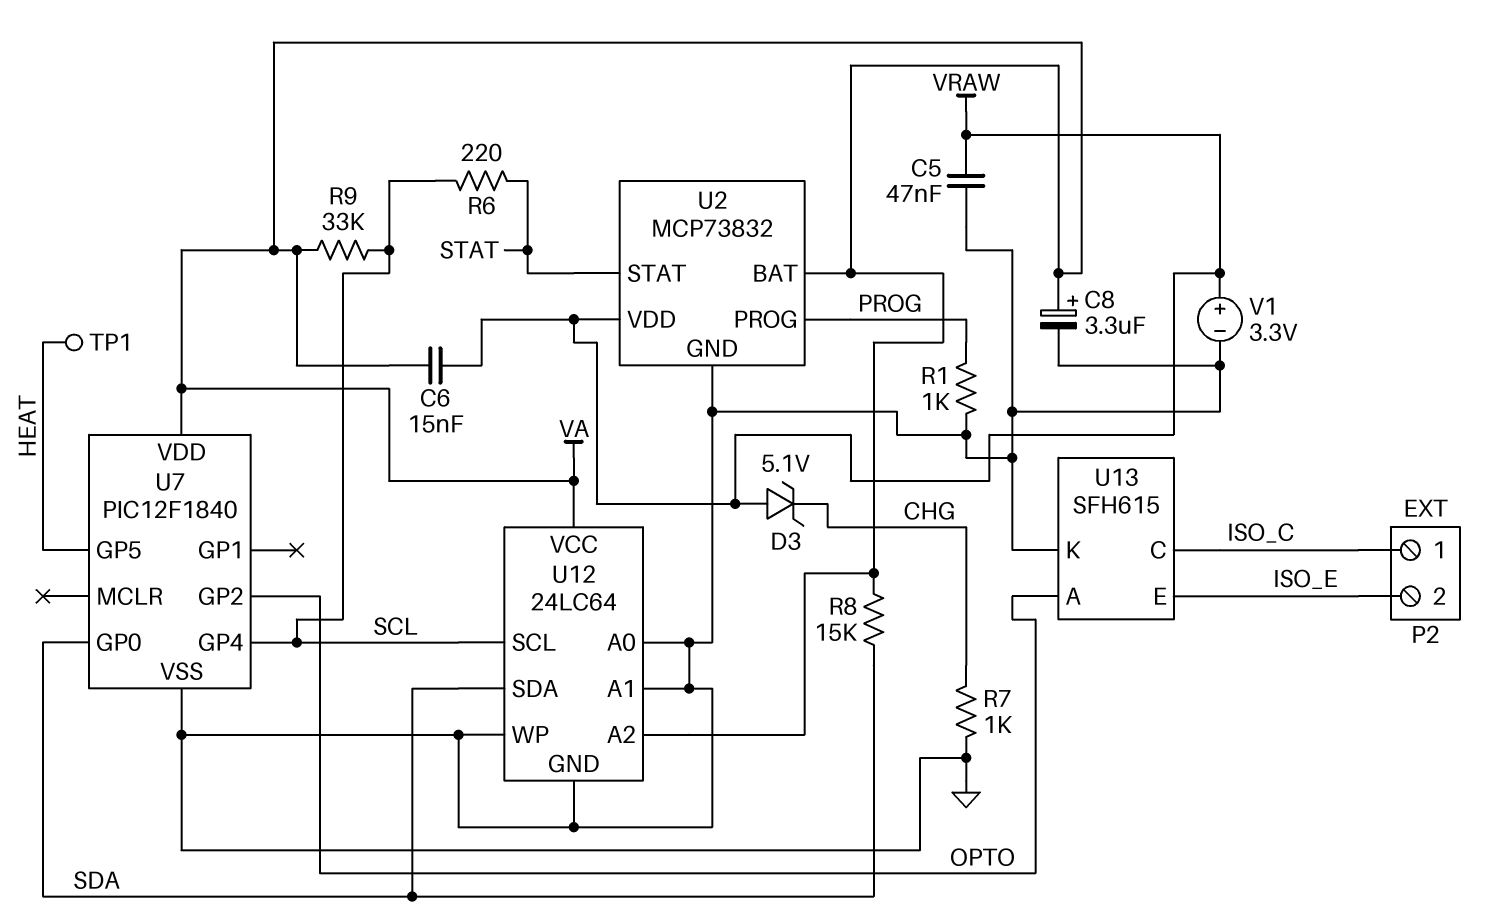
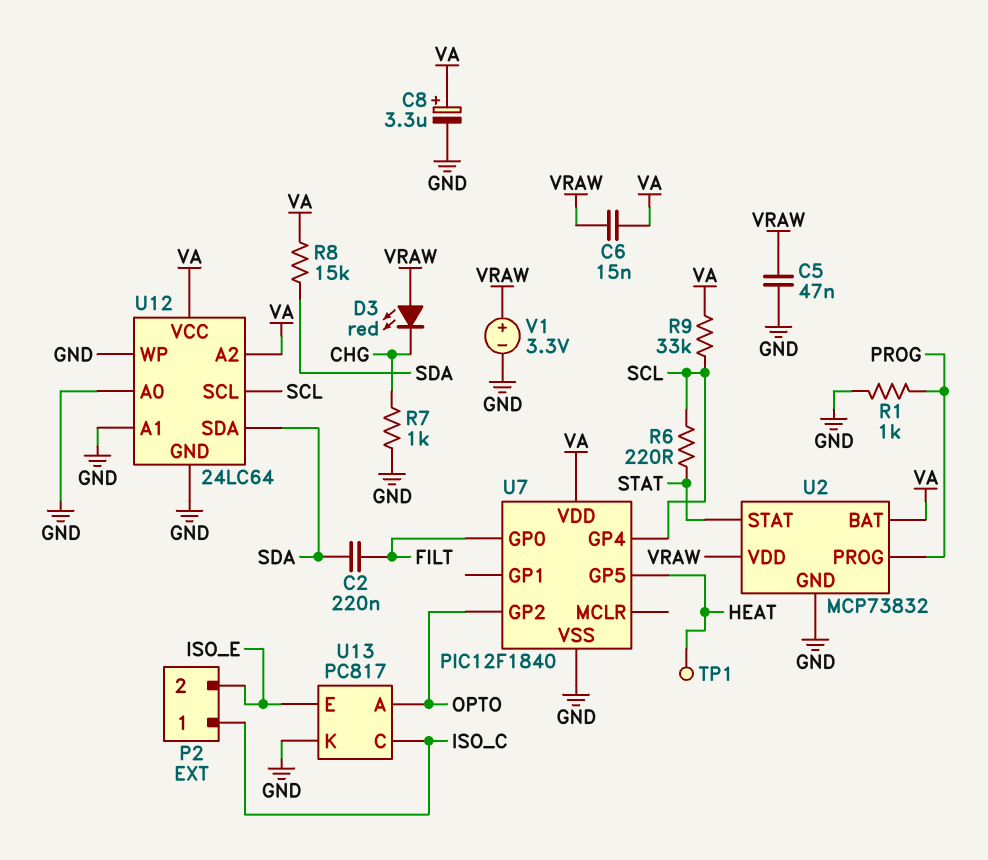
C2: none -> 220nF (FILT, SDA)
D3: zener 5.1V (A VRAW, K CHG) -> LED red (A VRAW, K CHG)
U7 pin GP0: SDA -> FILT
U13: SFH615 -> PC817

